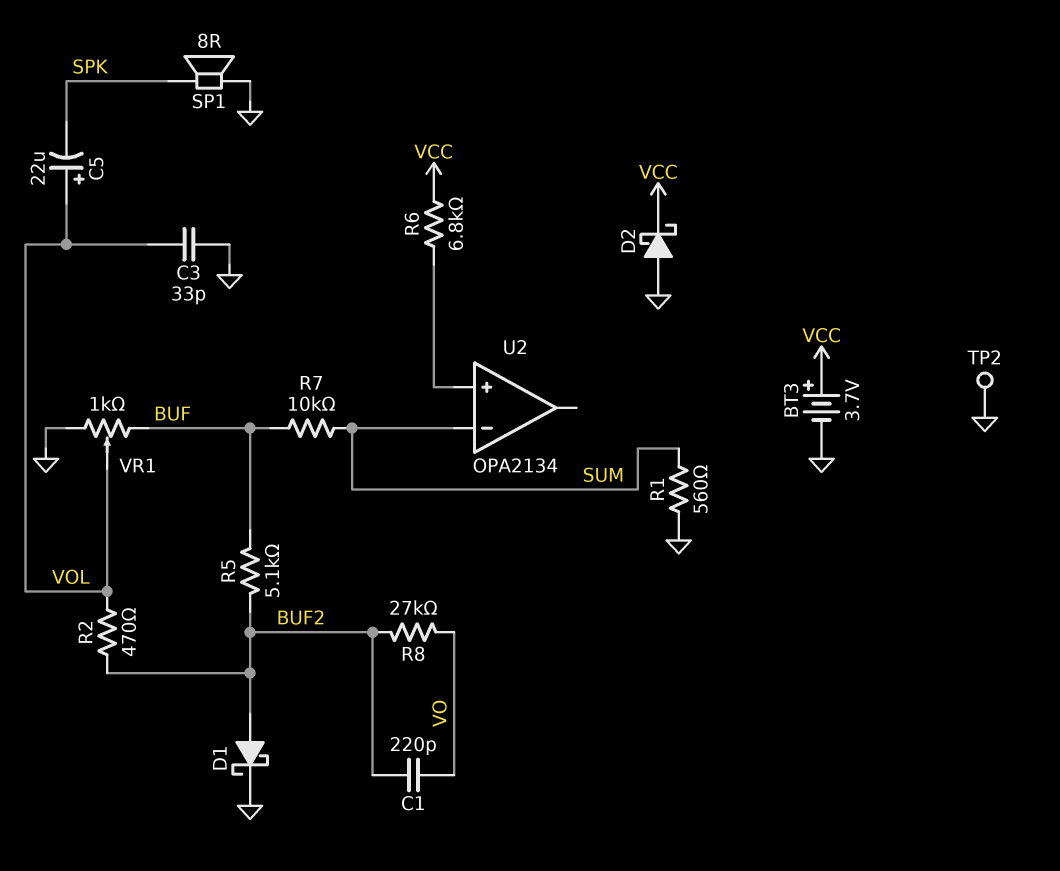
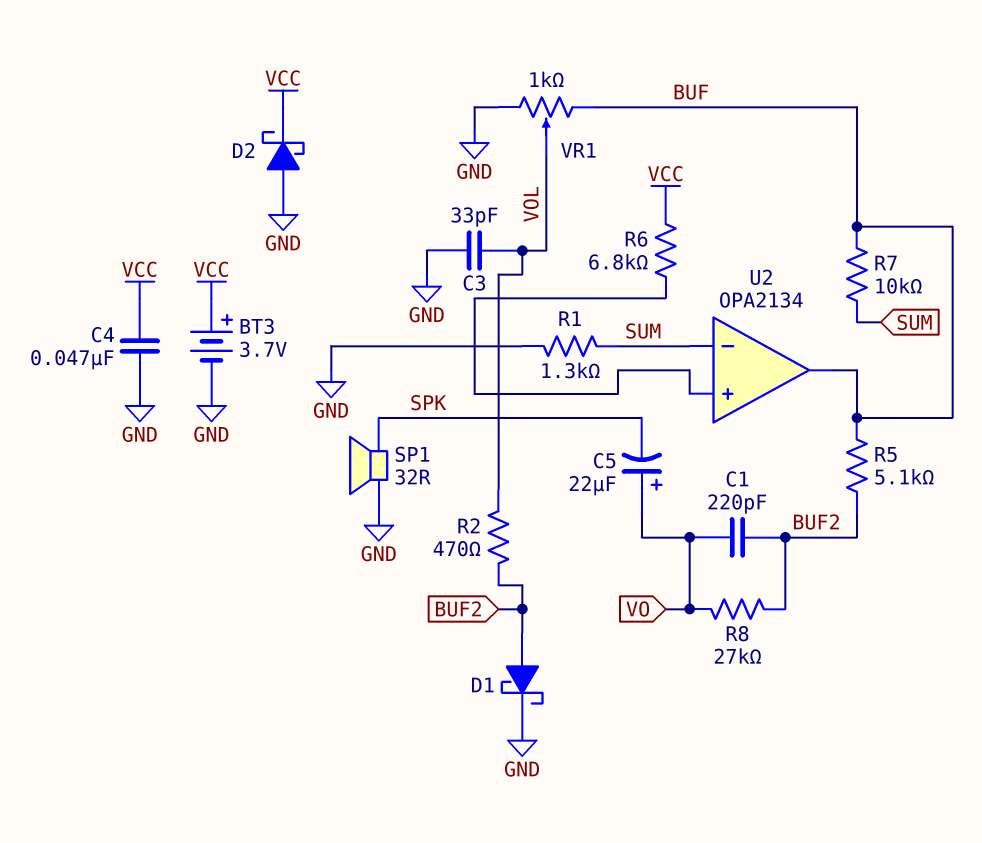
C4: none -> 47nF (GND, VCC)
C5: 22uF (plus VOL, minus SPK) -> 22uF (plus VO, minus SPK)
R1: 560 (GND, SUM) -> 1.3k (GND, SUM)
SP1: speaker 8R (GND, SPK) -> speaker 32R (GND, SPK)
TP2: test point (GND) -> none
U2 pin out: none -> BUF

